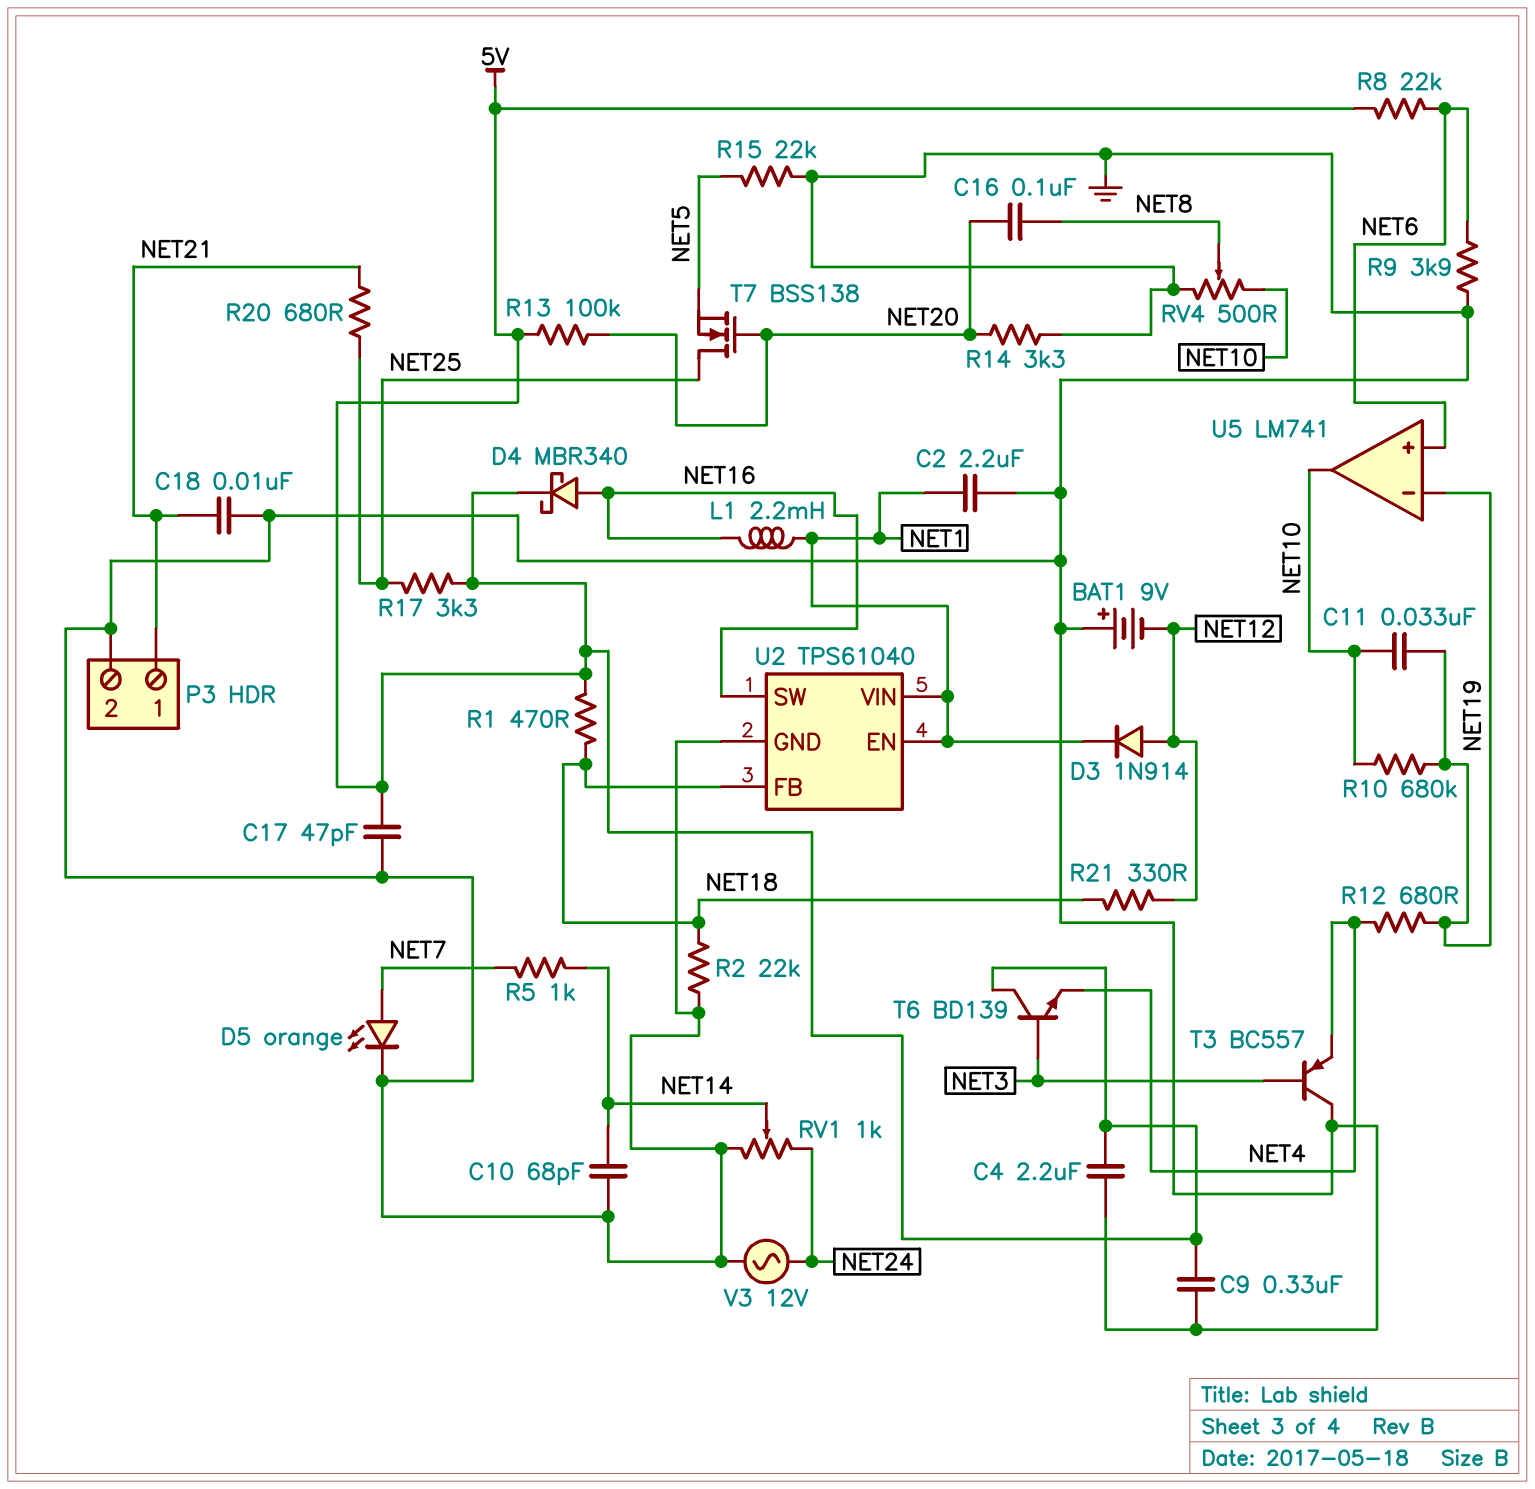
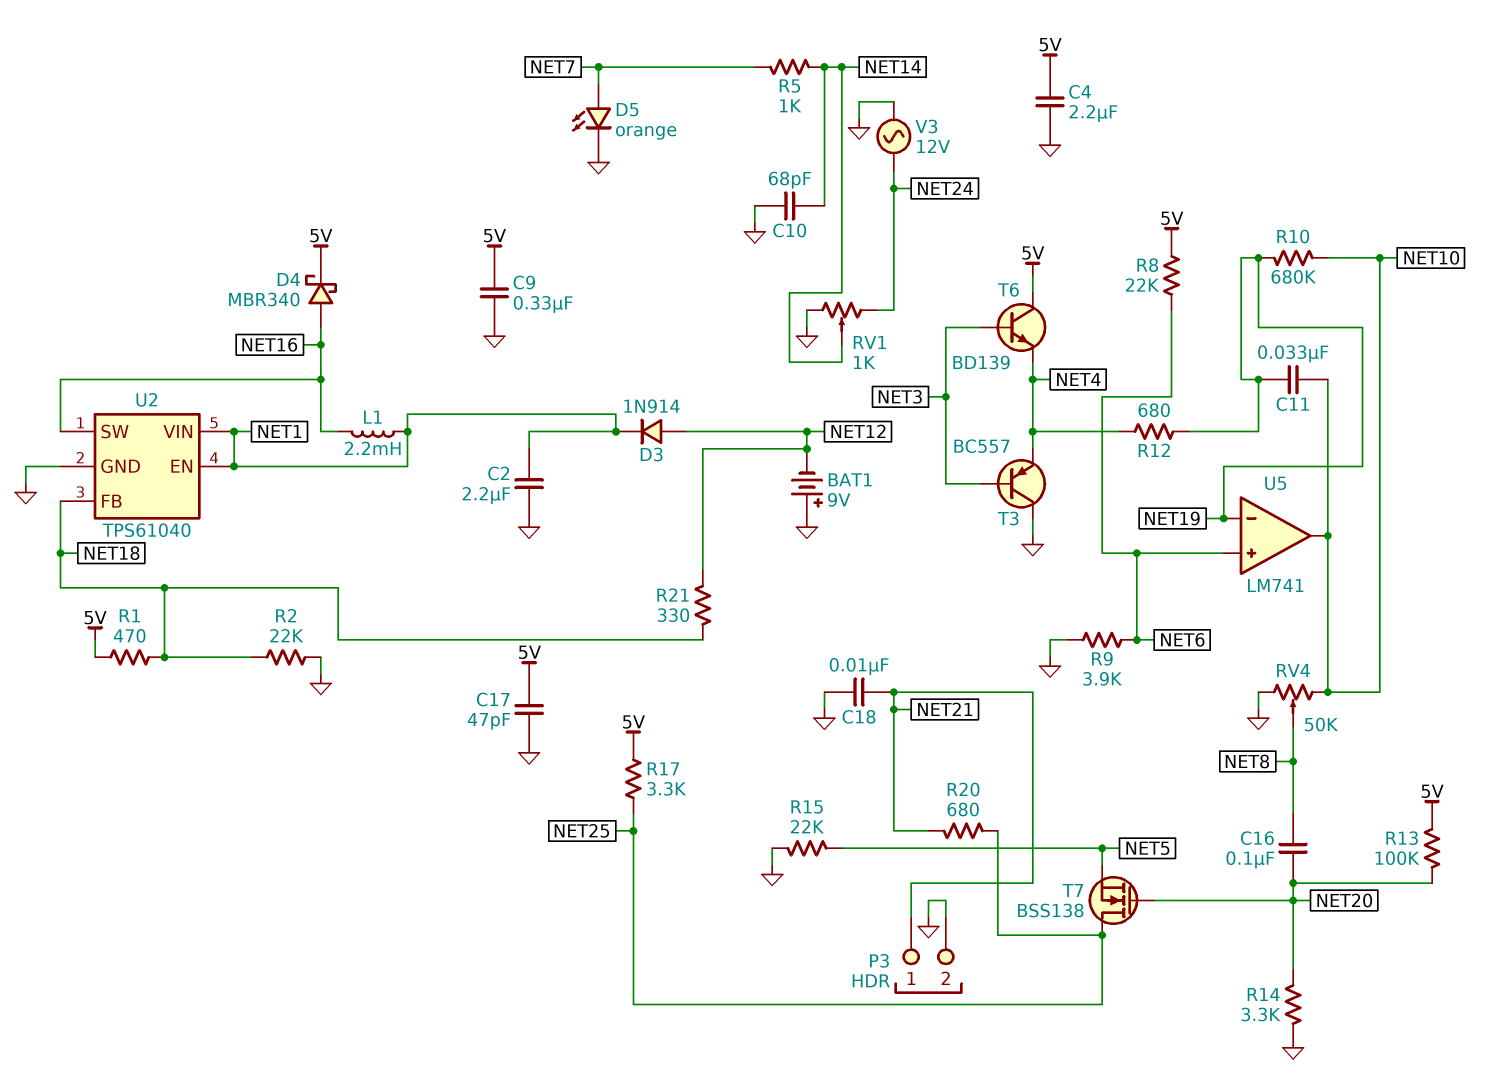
RV4: 500 (GND, NET10, wiper NET8) -> 50k (GND, NET10, wiper NET8)

